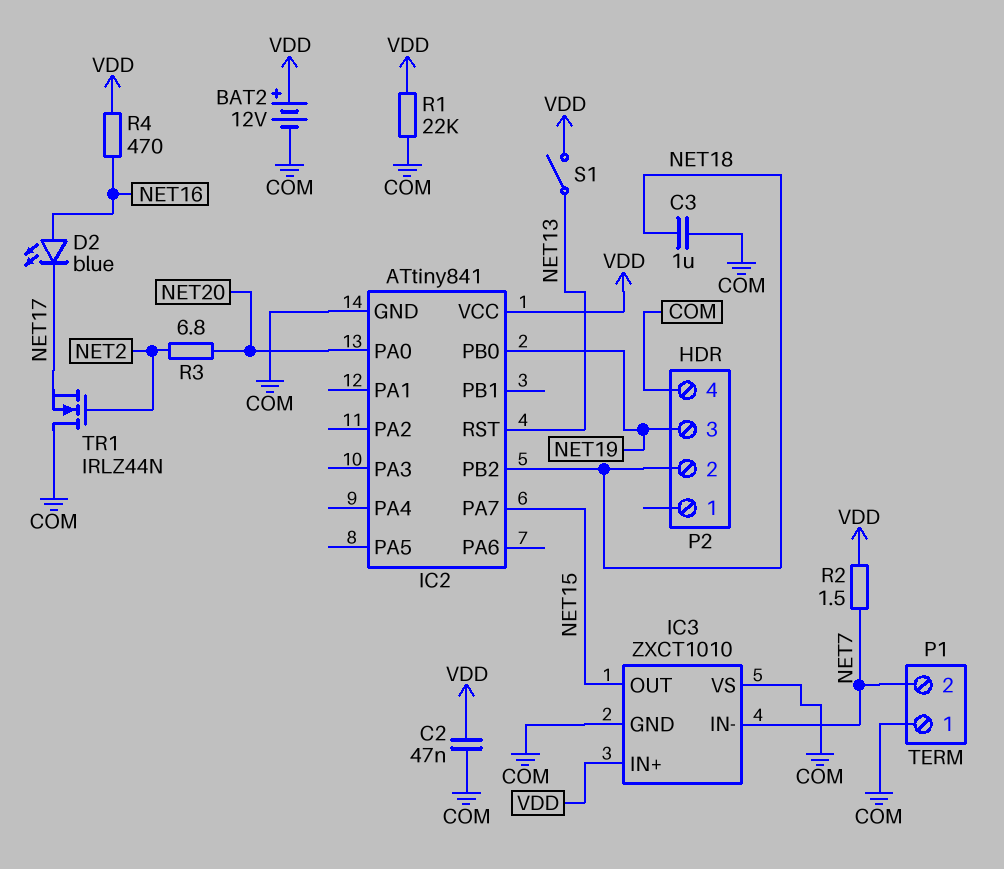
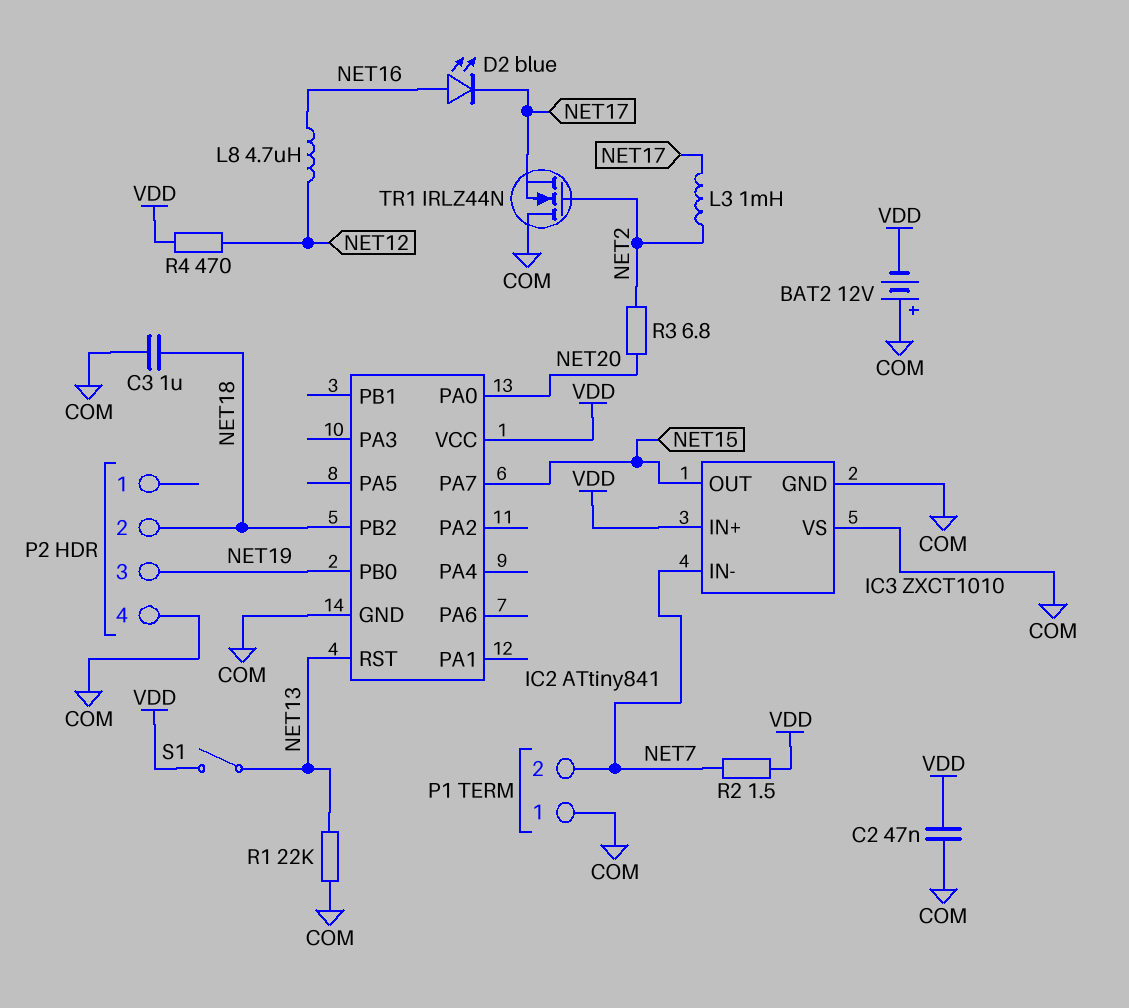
BAT2: 12V (plus VDD, minus COM) -> 12V (plus COM, minus VDD)
L3: none -> 1mH (NET2, NET17)
L8: none -> 4.7uH (NET12, NET16)
R1: 22k (COM, VDD) -> 22k (COM, NET13)
R4: 470 (NET16, VDD) -> 470 (NET12, VDD)

